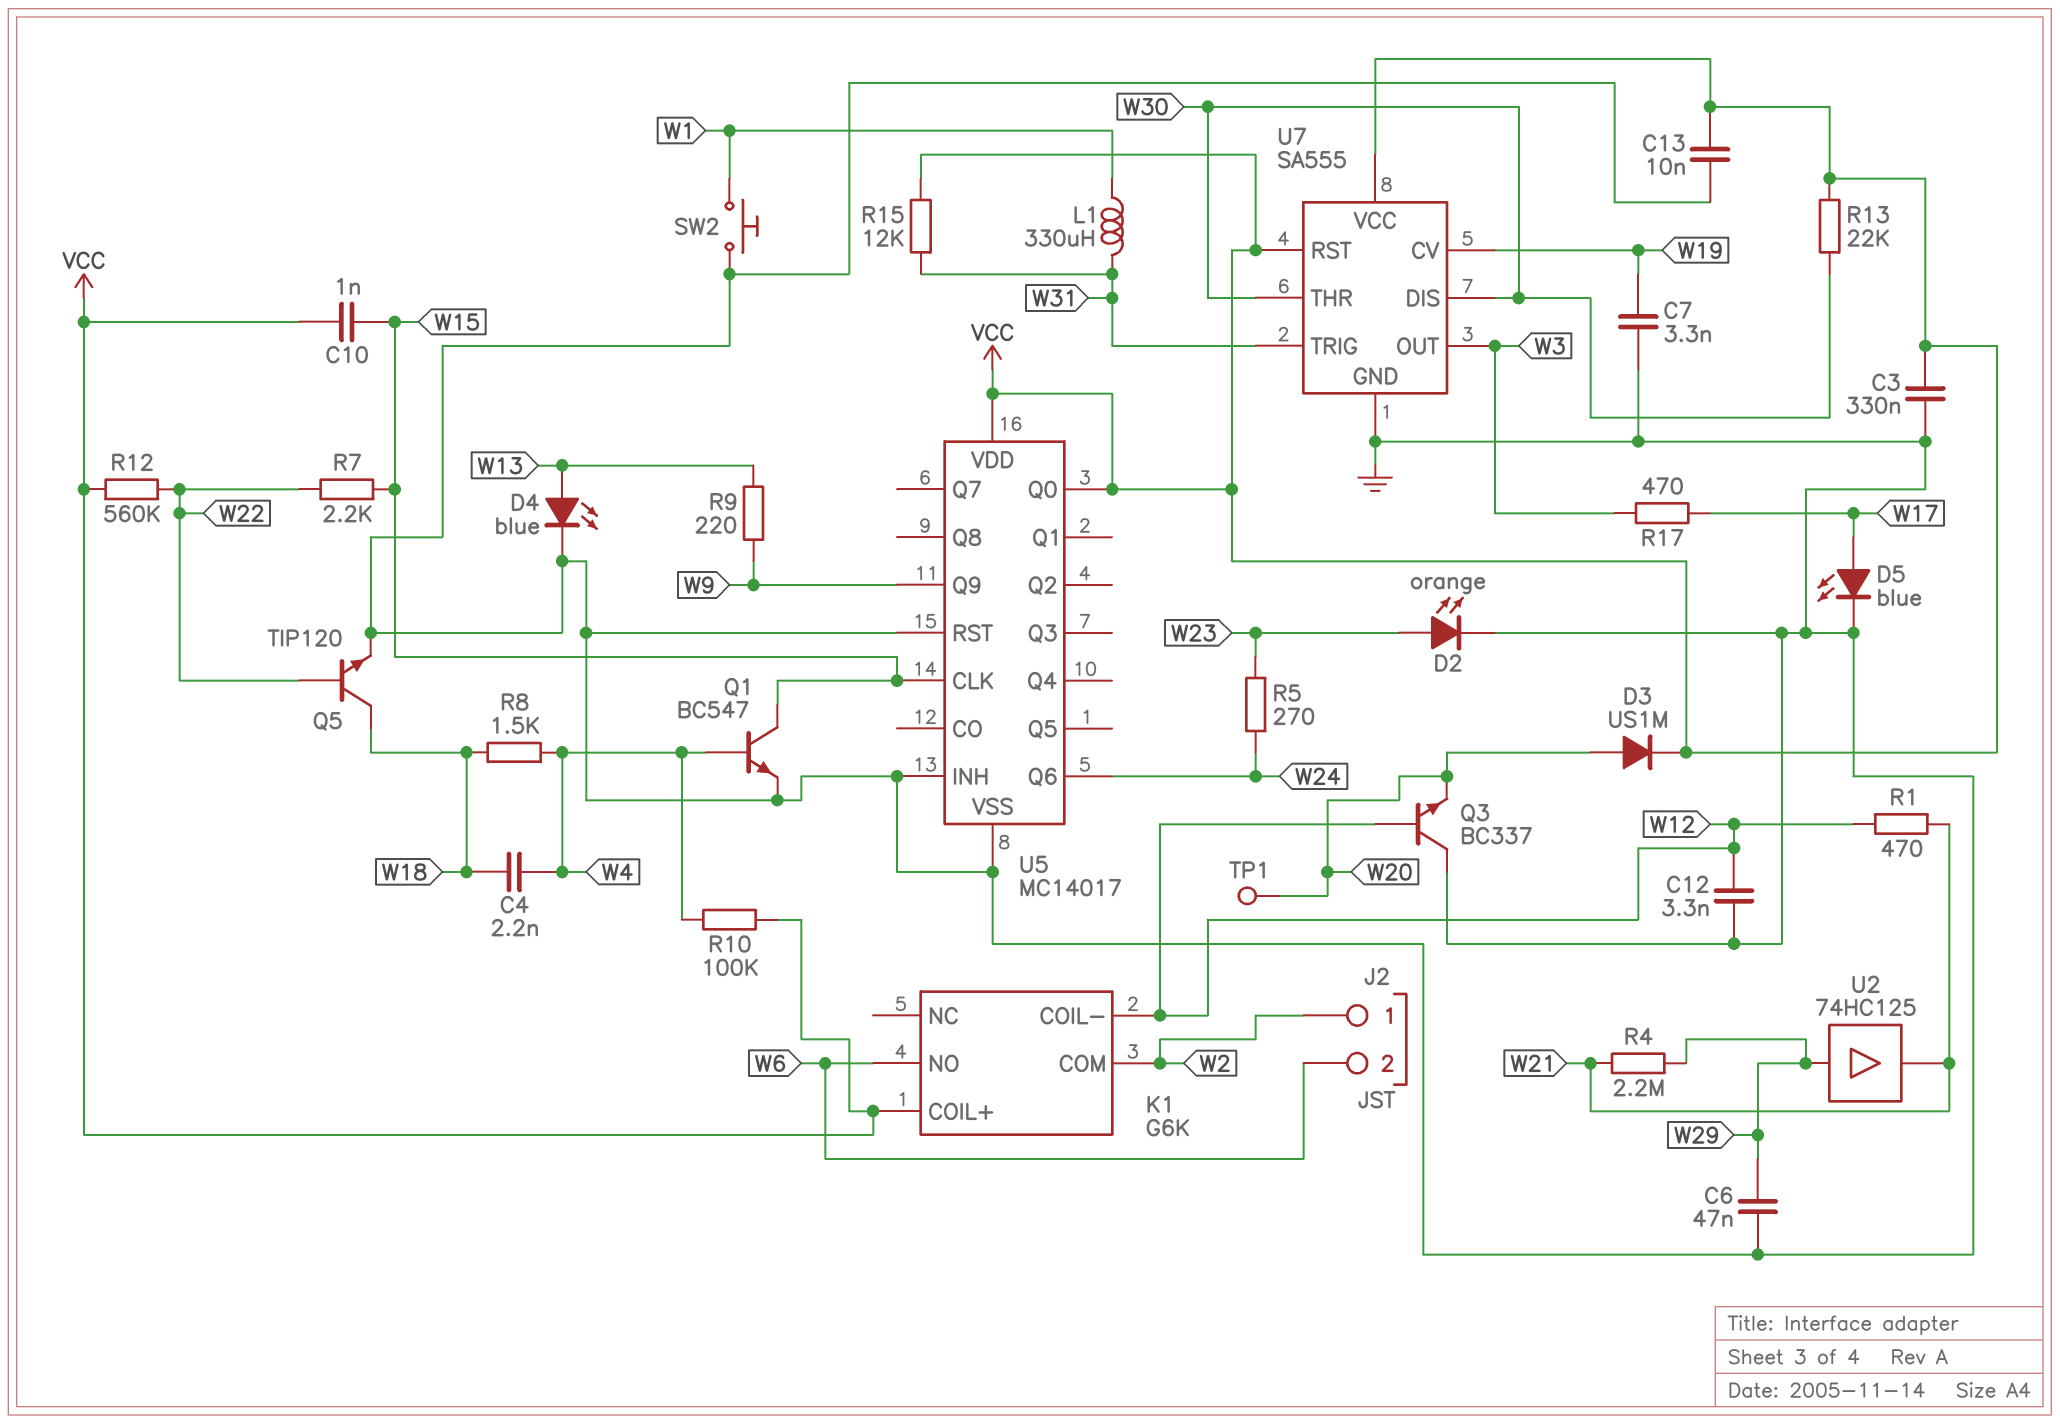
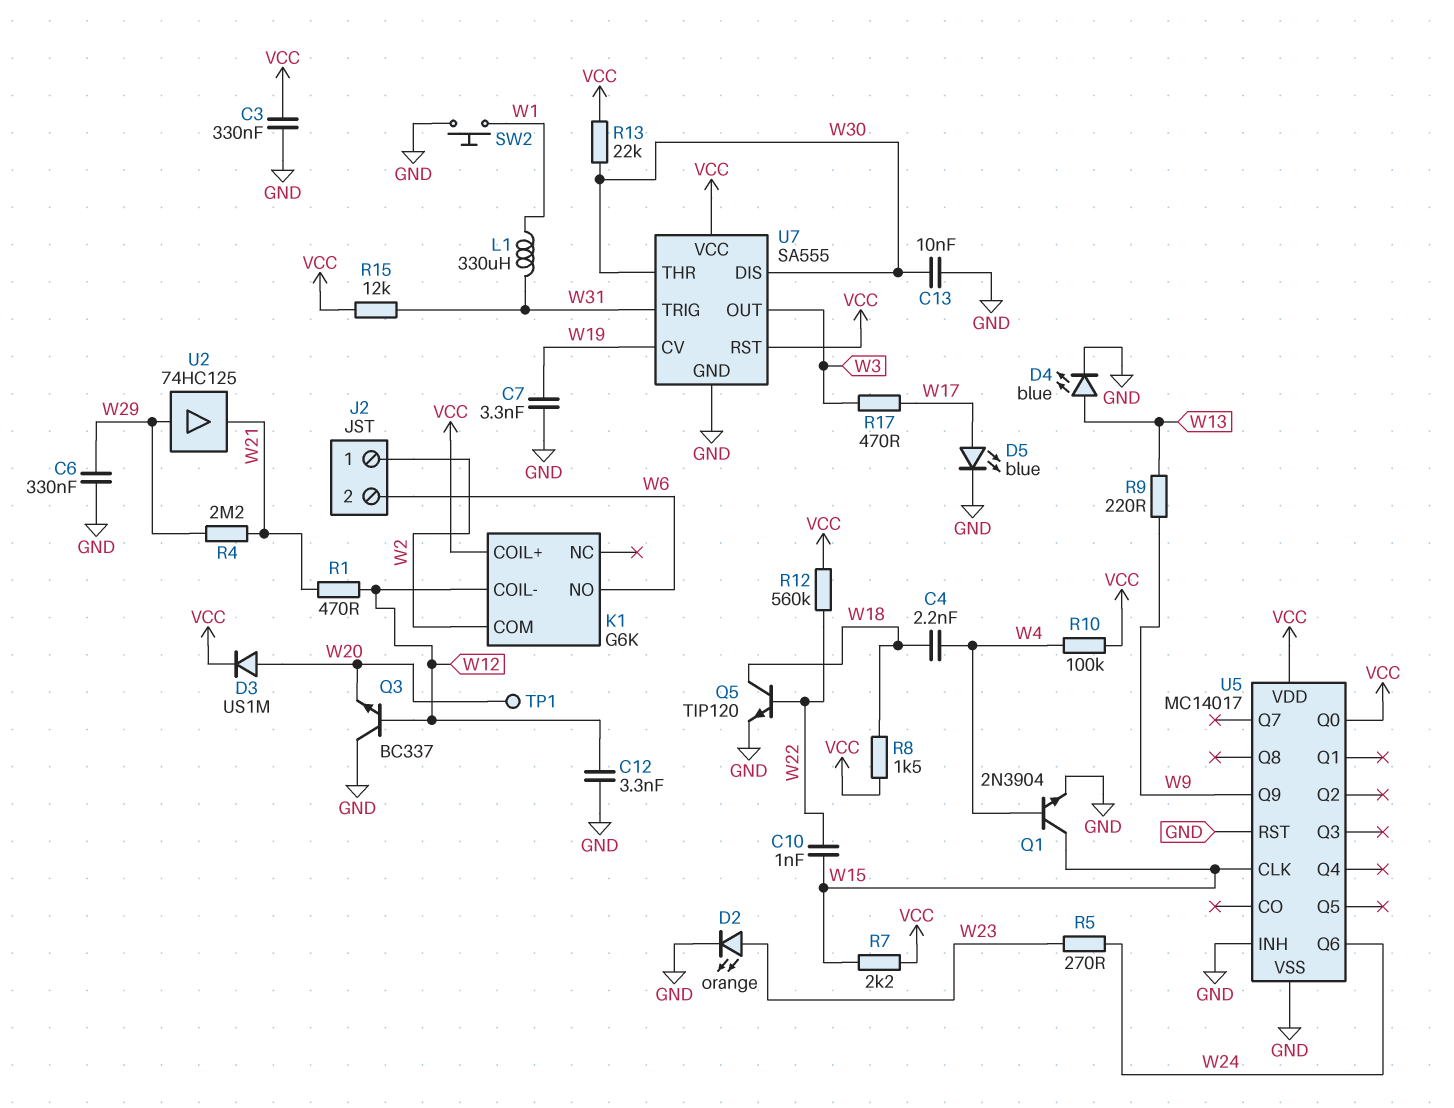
C6: 47nF (GND, W29) -> 330nF (GND, W29)
C10: 1nF (VCC, W15) -> 1nF (W15, W22)
C13: 10nF (GND, VCC) -> 10nF (GND, W30)
Q1: NPN BC547 (B W4, C W15, E GND) -> NPN 2N3904 (B W4, C W15, E GND)
R7: 2.2k (W15, W22) -> 2.2k (VCC, W15)
R8: 1.5k (W4, W18) -> 1.5k (VCC, W18)

